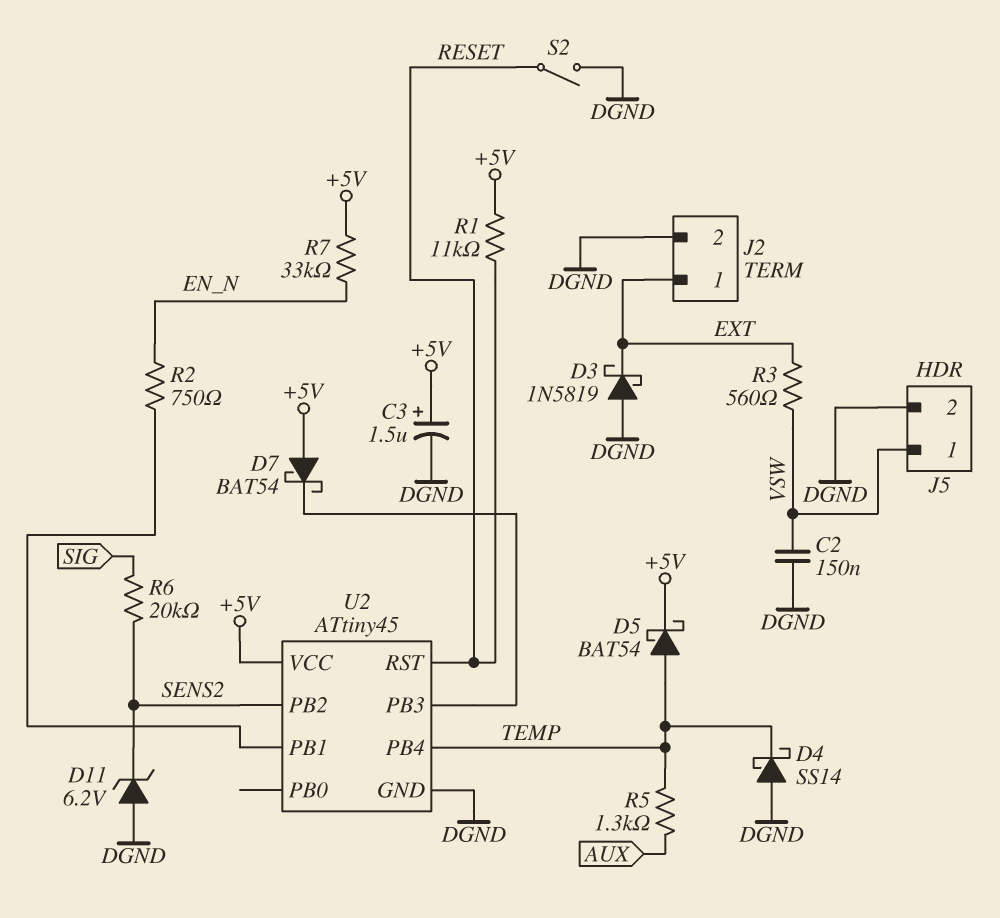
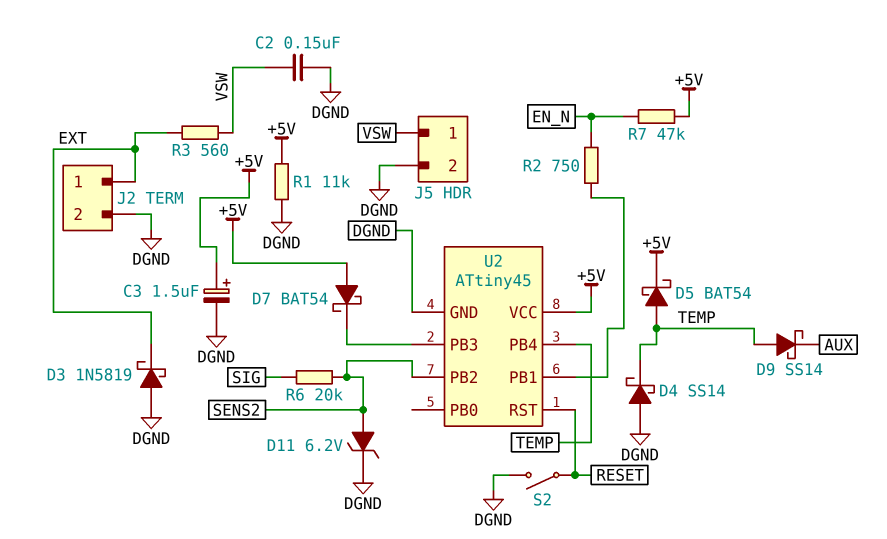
D9: none -> schottky SS14 (A TEMP, K AUX)
D11: zener 6.2V (A DGND, K SENS2) -> zener 6.2V (A SENS2, K DGND)
R1: 11k (+5V, RESET) -> 11k (+5V, DGND)
R5: 1.3k (AUX, TEMP) -> none
R7: 33k (+5V, EN_N) -> 47k (+5V, EN_N)

